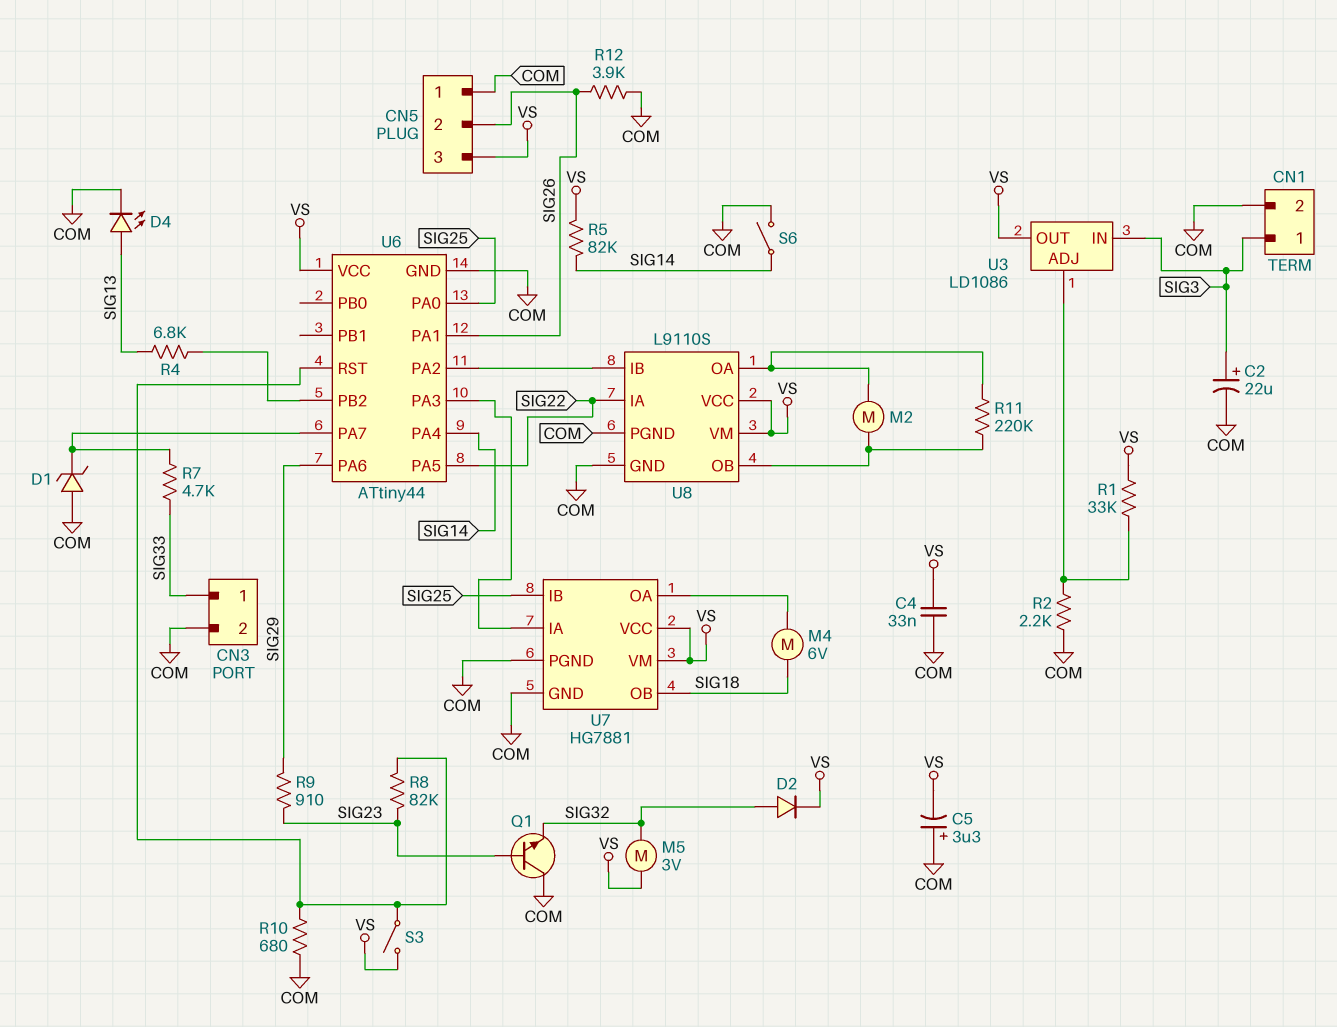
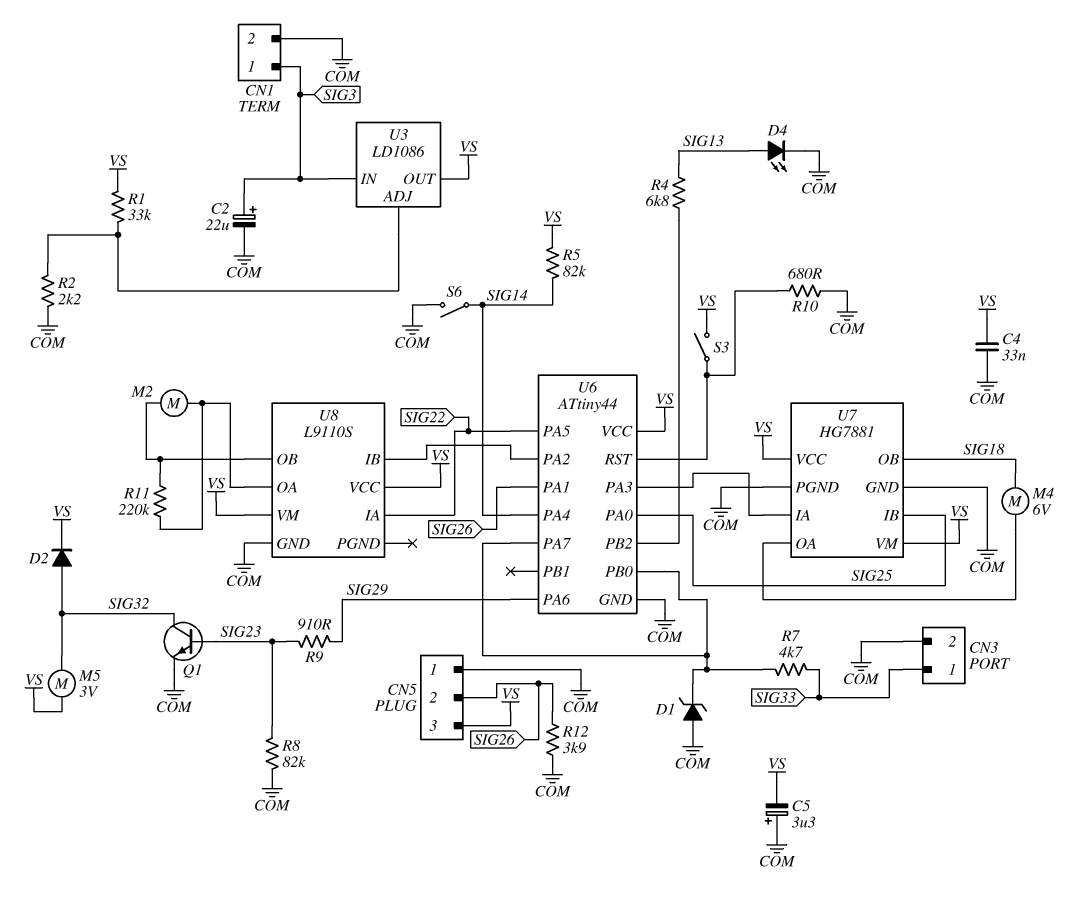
Q1: NPN (B SIG23, C COM, E SIG32) -> NPN (B SIG23, C SIG32, E COM)
R8: 82k (SIG23, U6/RST) -> 82k (COM, SIG23)
U6 pin PB0: none -> U6/PA7
U8 pin PGND: COM -> none

